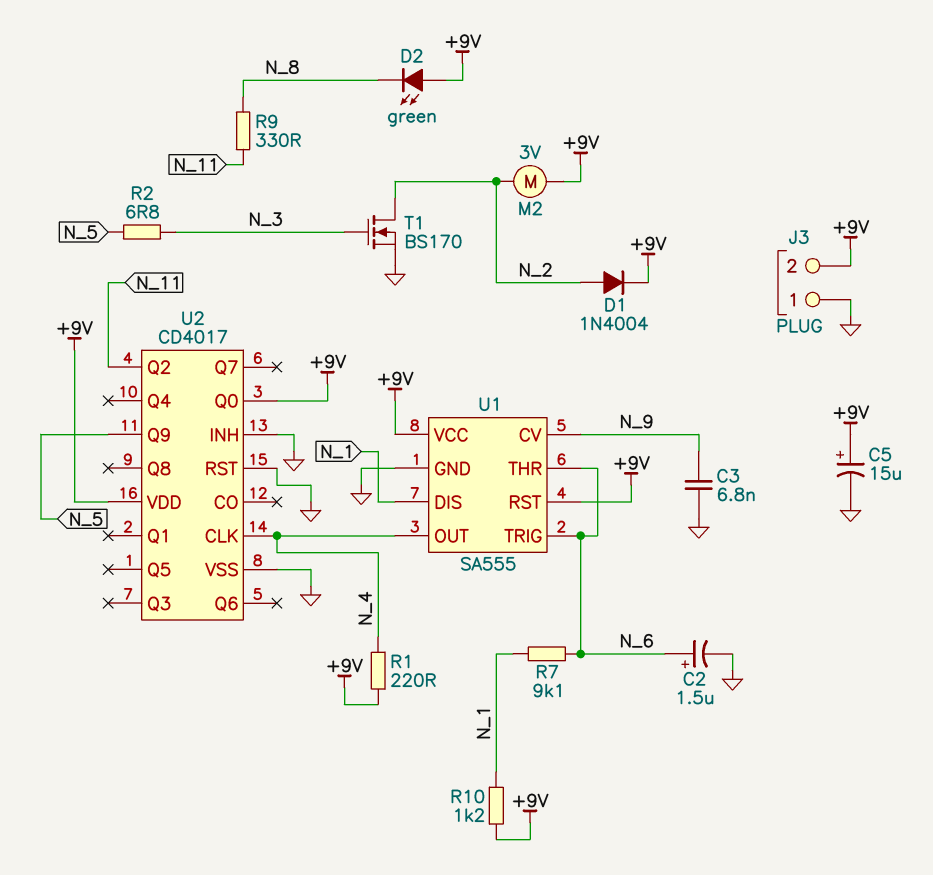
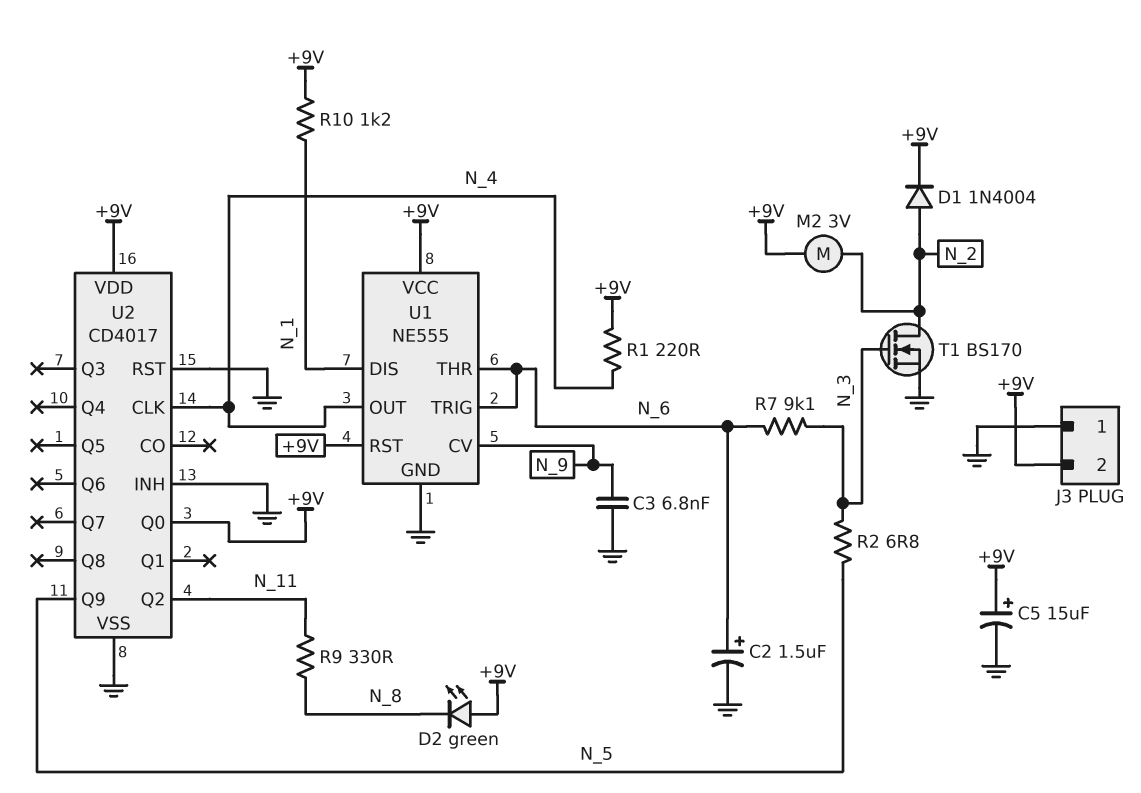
R7: 9.1k (N_1, N_6) -> 9.1k (N_3, N_6)
U1: SA555 -> NE555

